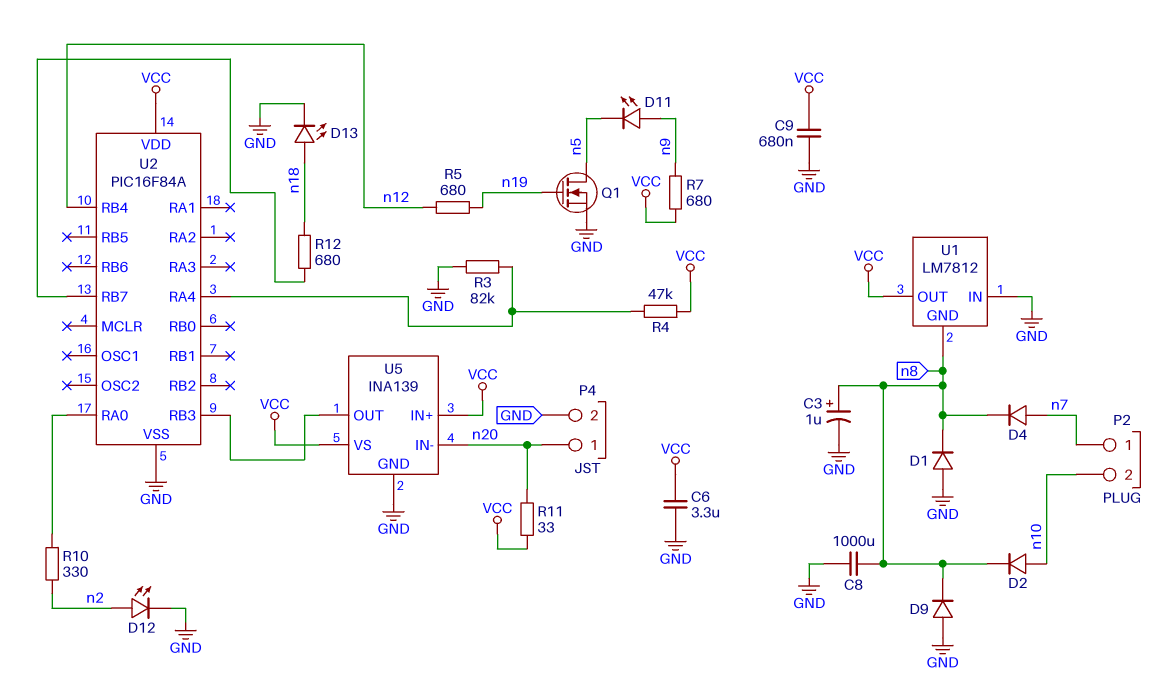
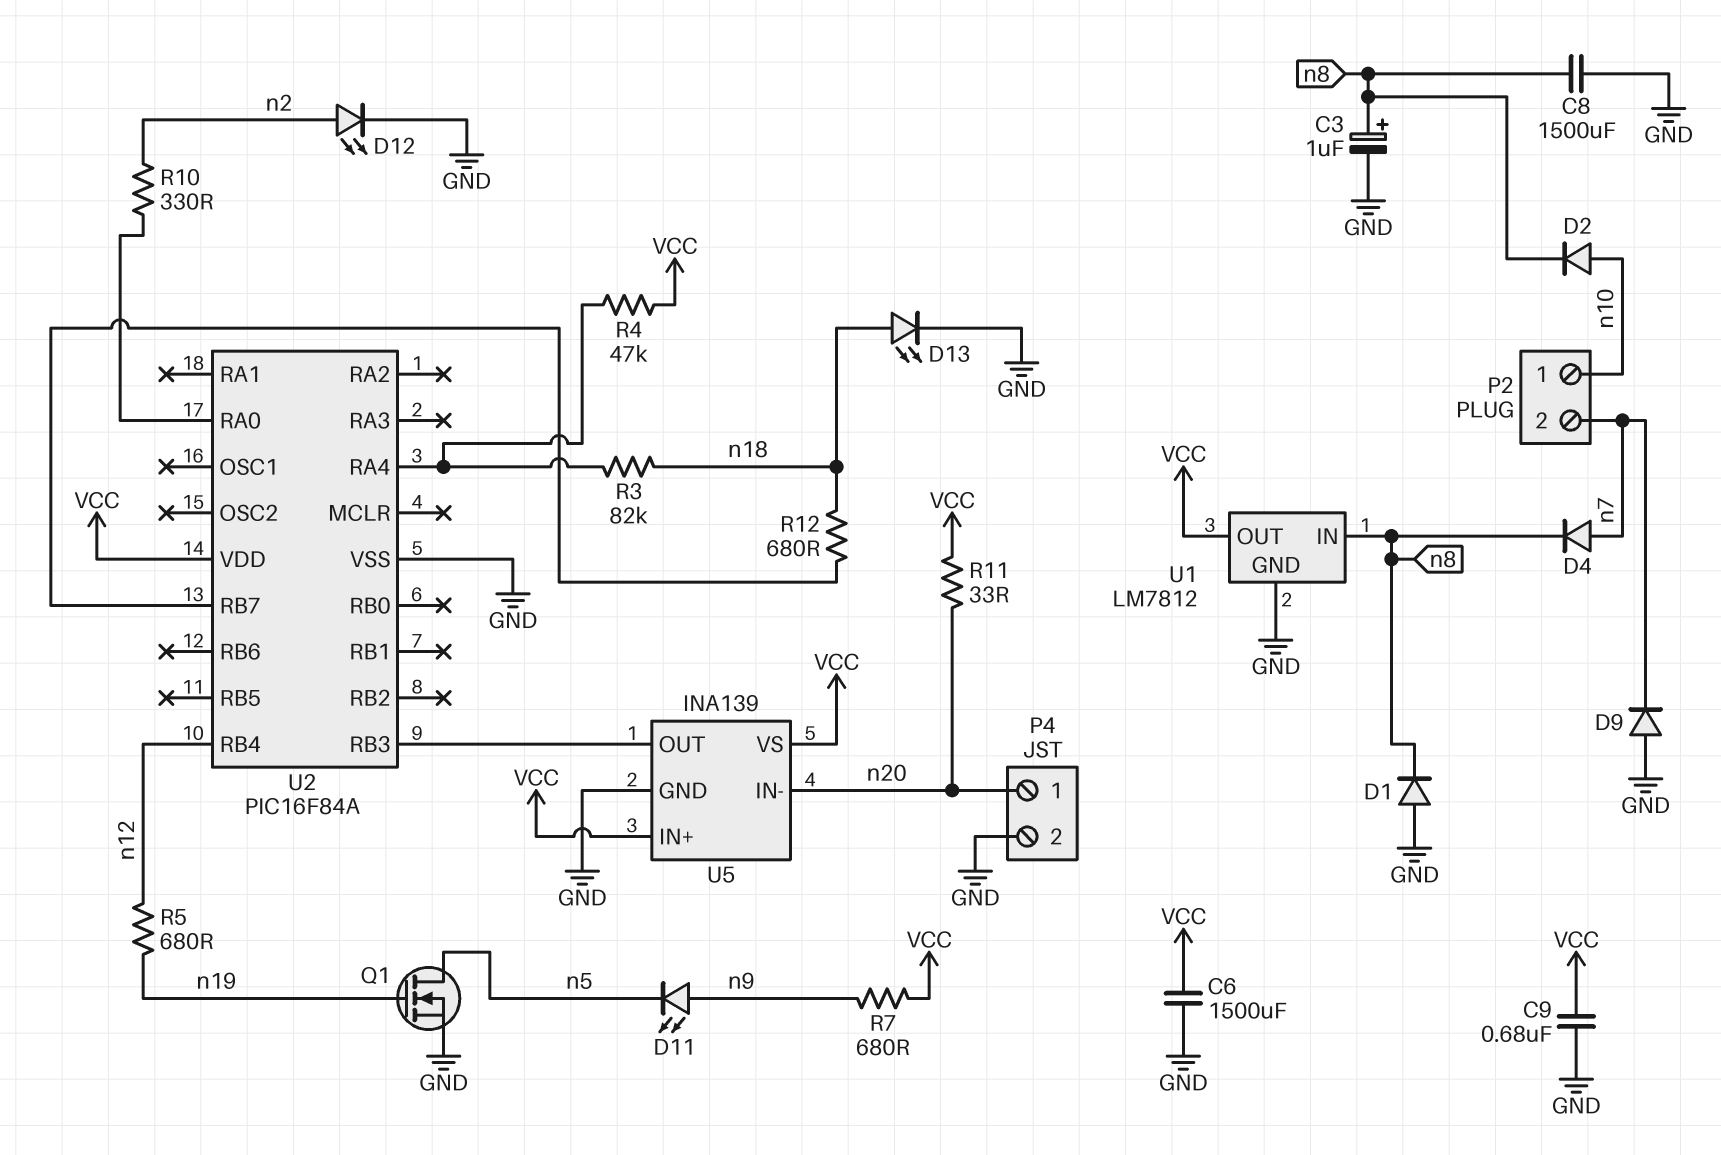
C6: 3.3uF (GND, VCC) -> 1500uF (GND, VCC)
C8: 1000uF (GND, n8) -> 1500uF (GND, n8)
D9: diode (A GND, K n8) -> diode (A GND, K n7)
P2 pin 1: n7 -> n10
P2 pin 2: n10 -> n7
R3: 82k (GND, U2/RA4) -> 82k (U2/RA4, n18)
U1 pin GND: n8 -> GND
U1 pin IN: GND -> n8

